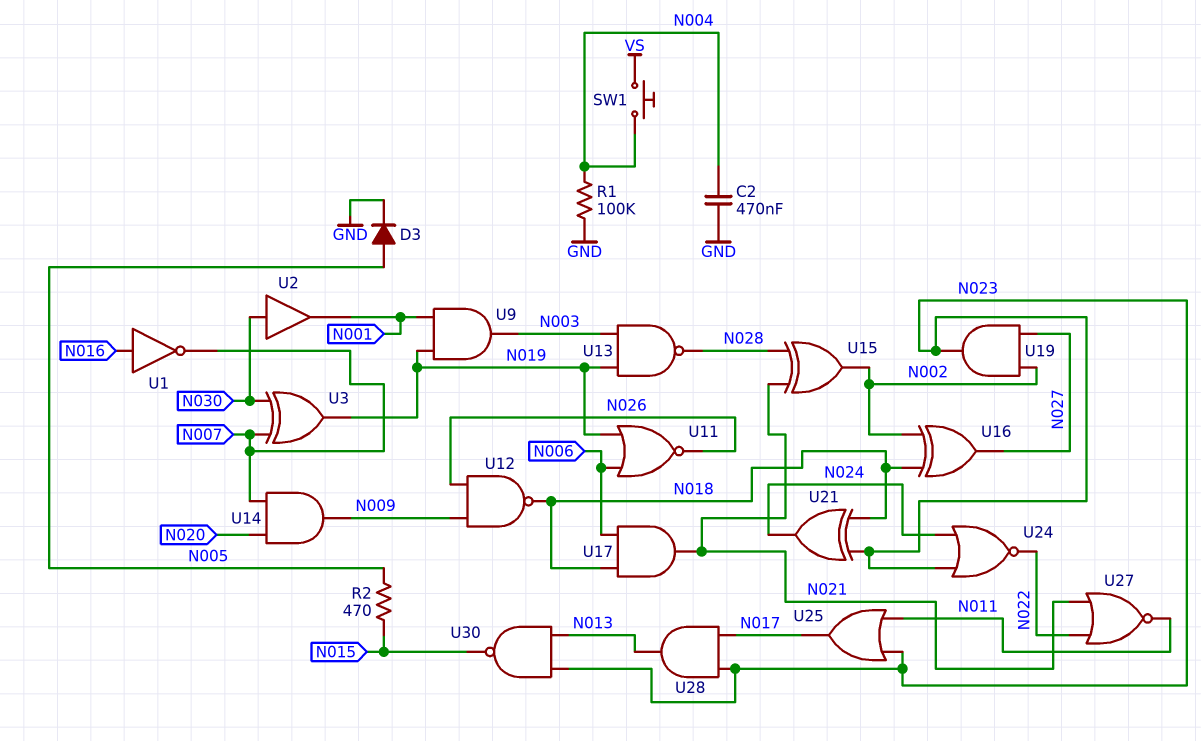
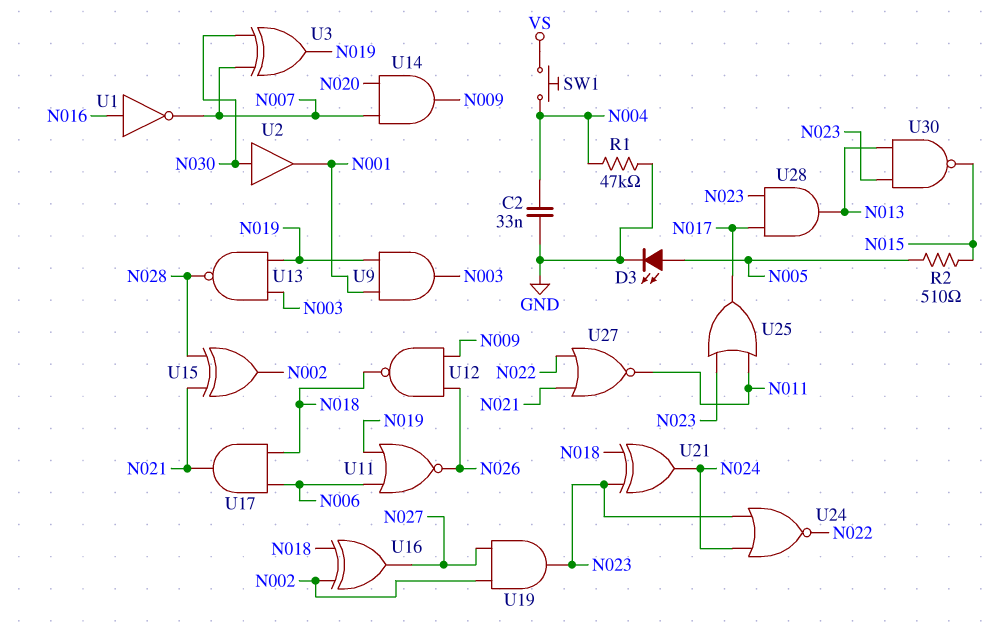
C2: 470nF (GND, N004) -> 33nF (GND, N004)
D3: diode (A N005, K GND) -> LED (A N005, K GND)
R1: 100k (GND, N004) -> 47k (GND, N004)
R2: 470 (N005, N015) -> 510 (N005, N015)

